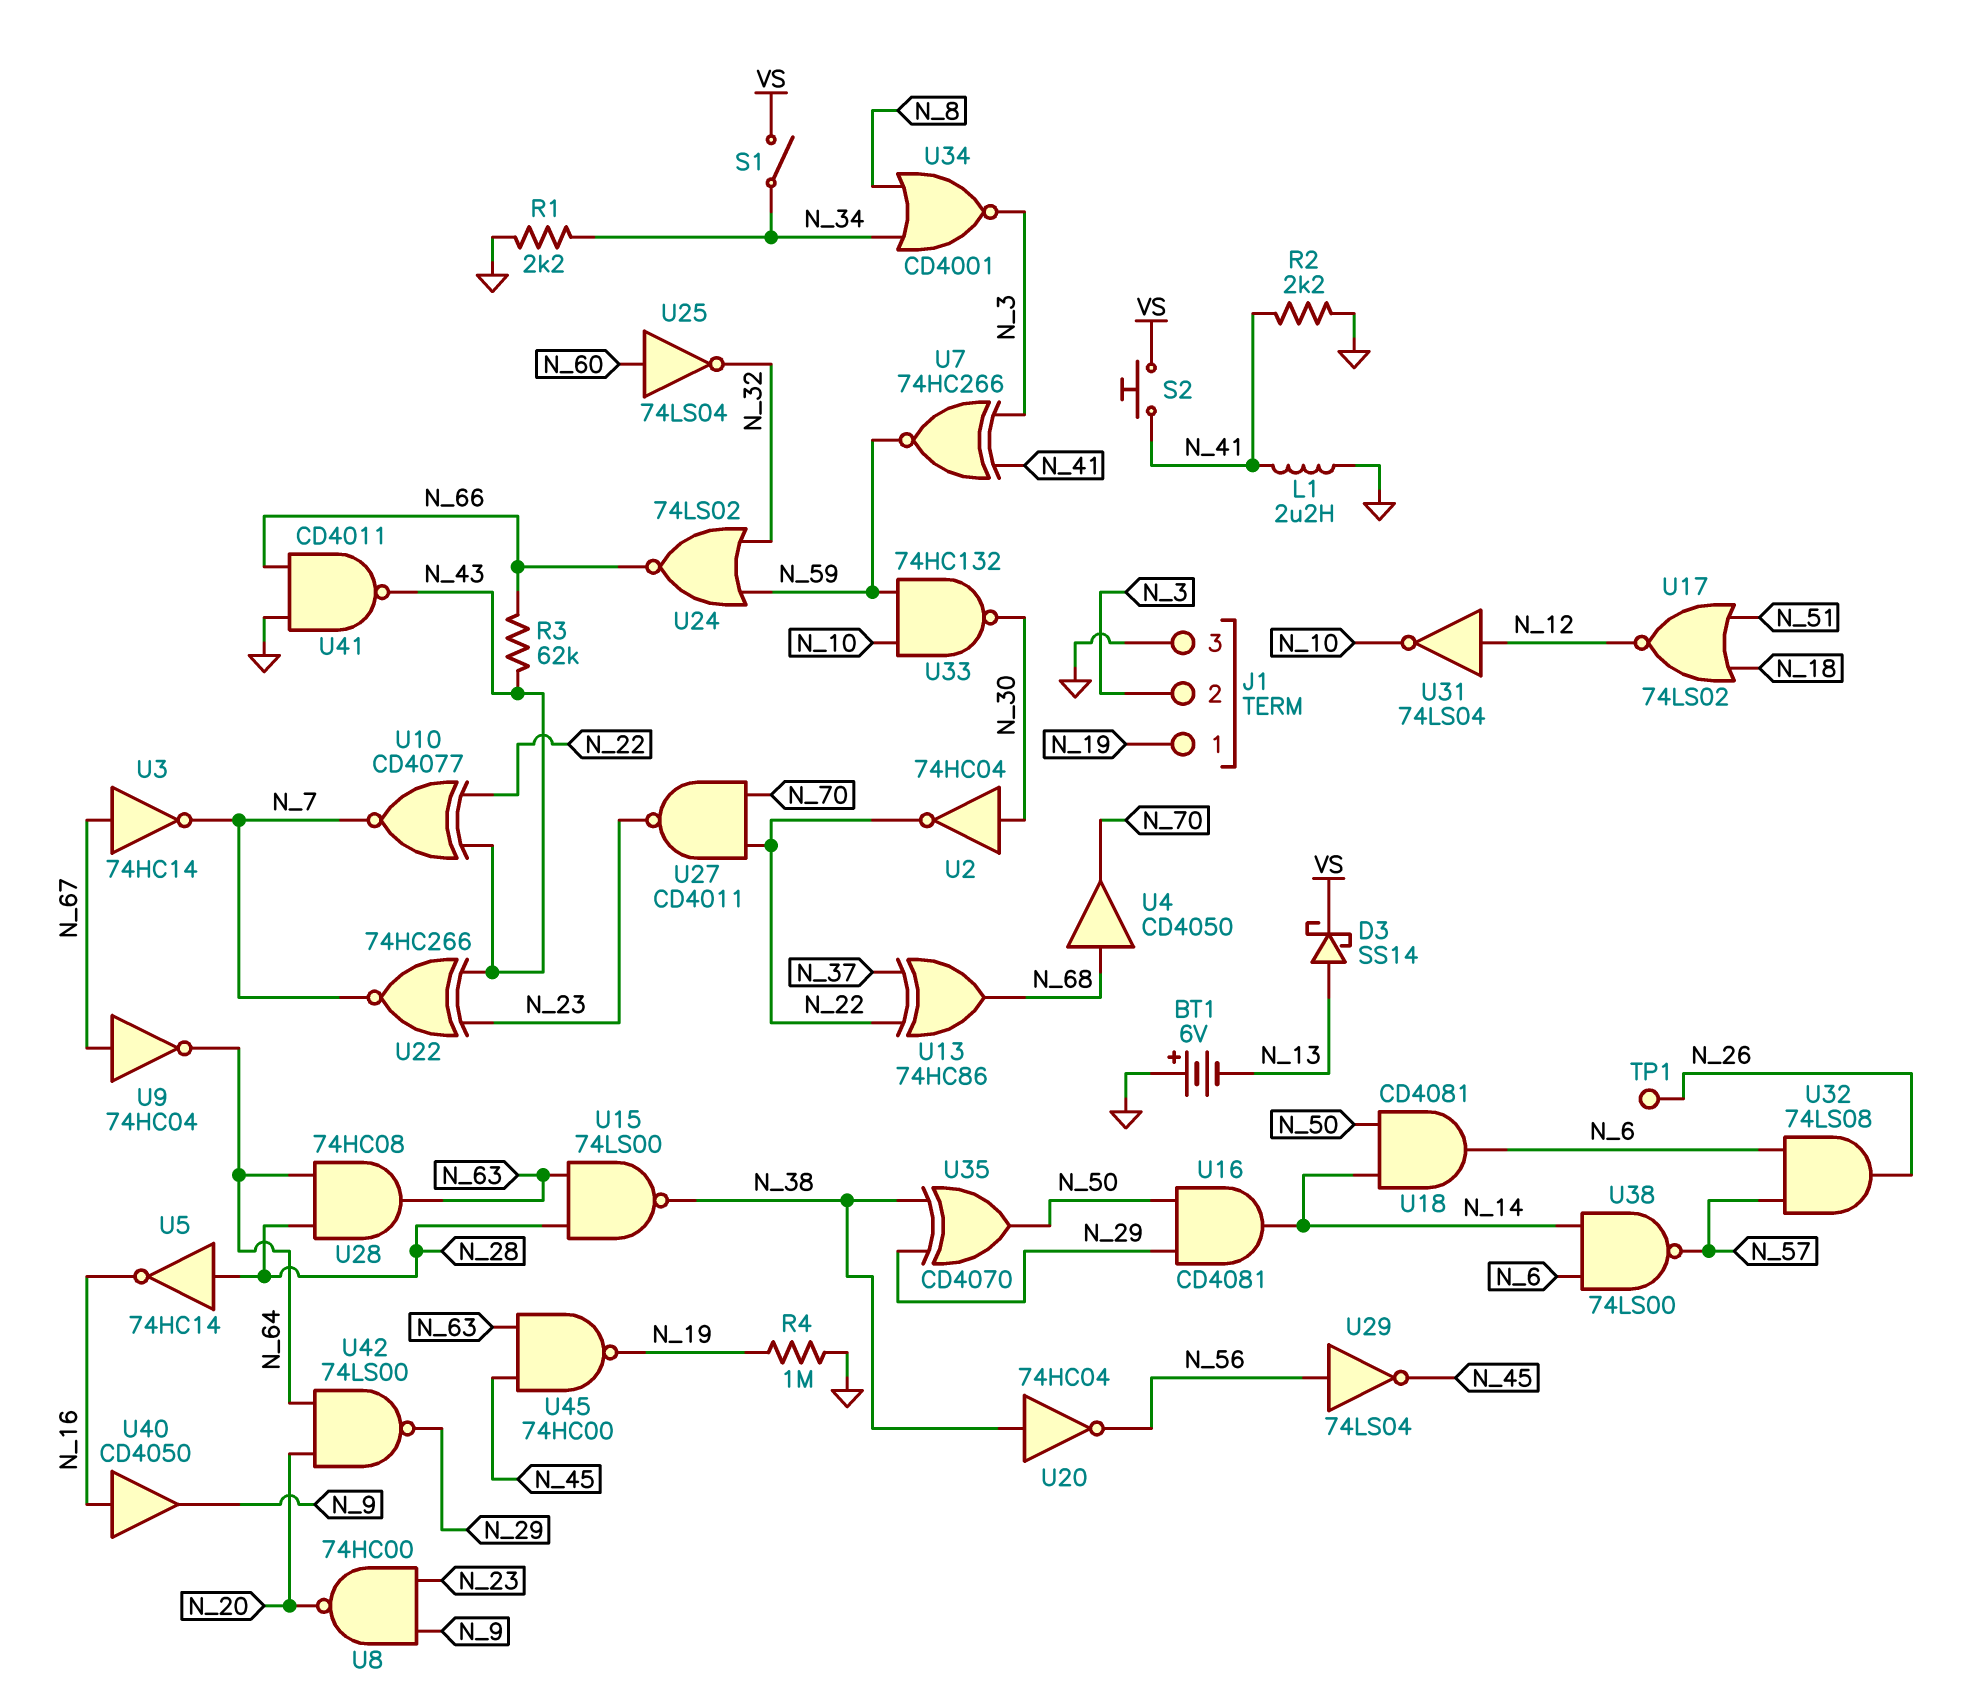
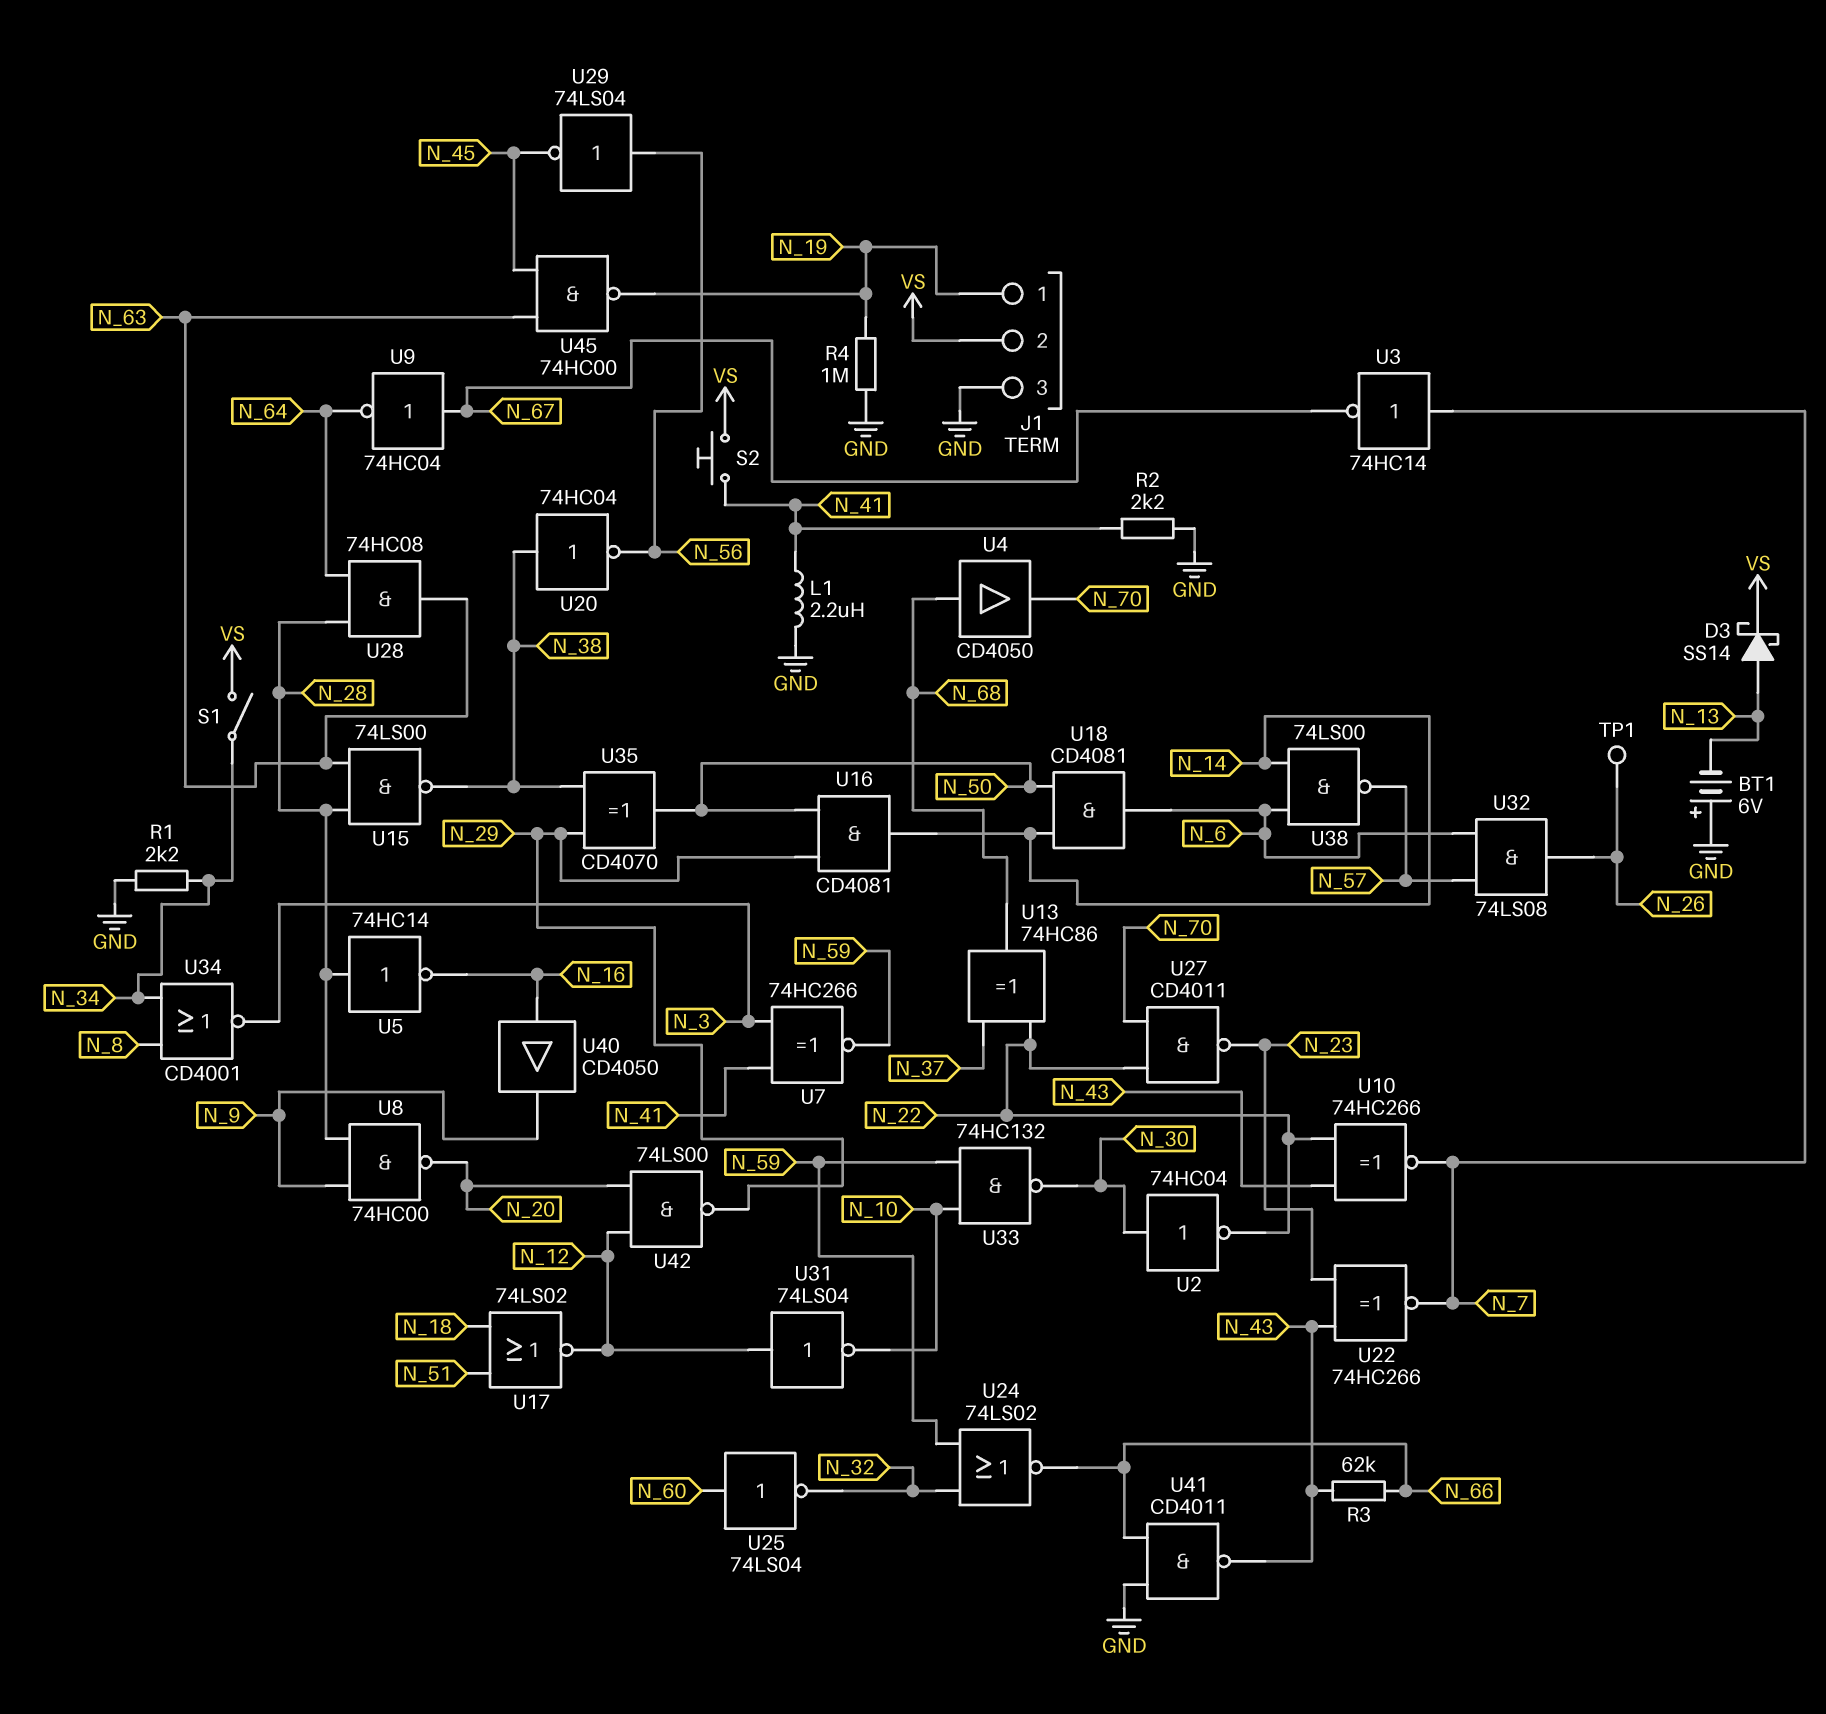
J1 pin 2: N_3 -> VS
U3: NOT 74HC14 (in N_67, out N_7) -> NOT 74HC14 (in N_7, out N_67)
U8: NAND 74HC00 (in N_9, in N_23, out N_20) -> NAND 74HC00 (in N_9, in N_28, out N_20)
U10: XNOR CD4077 (in N_22, in N_43, out N_7) -> XNOR 74HC266 (in N_22, in N_43, out N_7)
U42: NAND 74LS00 (in N_20, in N_64, out N_29) -> NAND 74LS00 (in N_12, in N_20, out N_29)

